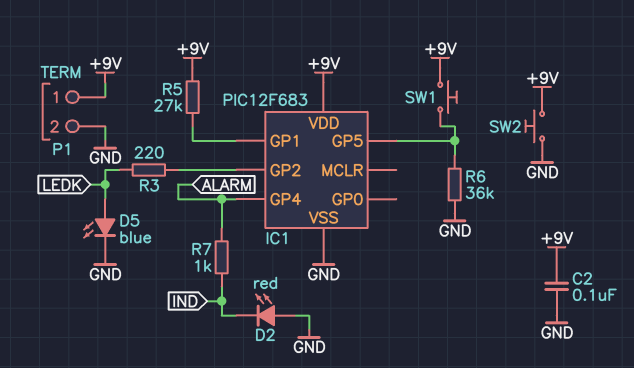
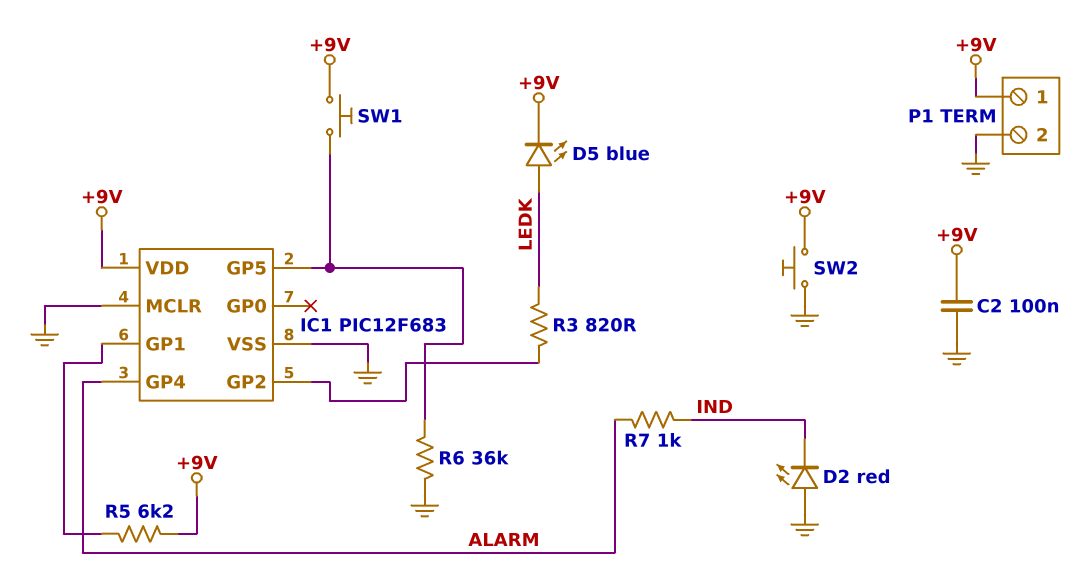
D5: LED blue (A LEDK, K GND) -> LED blue (A LEDK, K +9V)
IC1 pin MCLR: none -> GND
R3: 220 (IC1/GP2, LEDK) -> 820 (IC1/GP2, LEDK)
R5: 27k (+9V, IC1/GP1) -> 6.2k (+9V, IC1/GP1)

